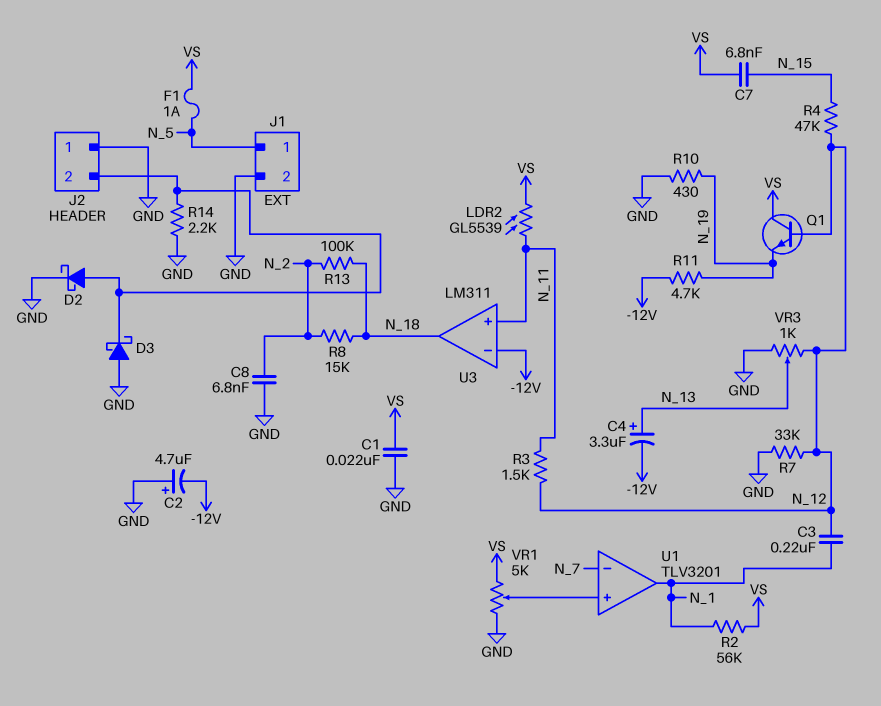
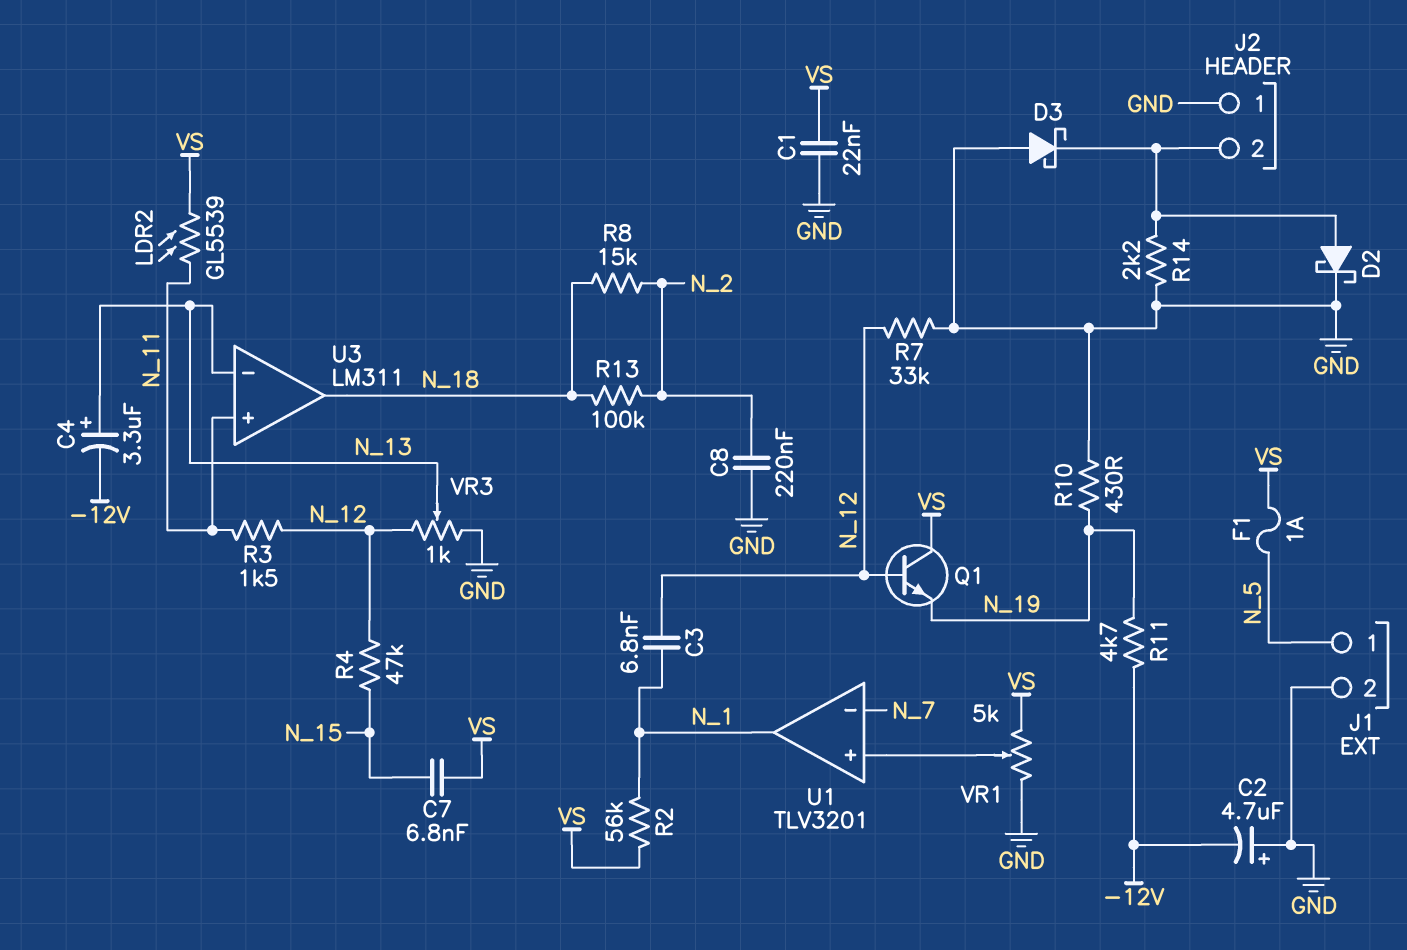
C3: 220nF (N_1, N_12) -> 6.8nF (N_1, N_12)
C8: 6.8nF (GND, N_2) -> 220nF (GND, N_2)
U3 pin in-: -12V -> N_13

